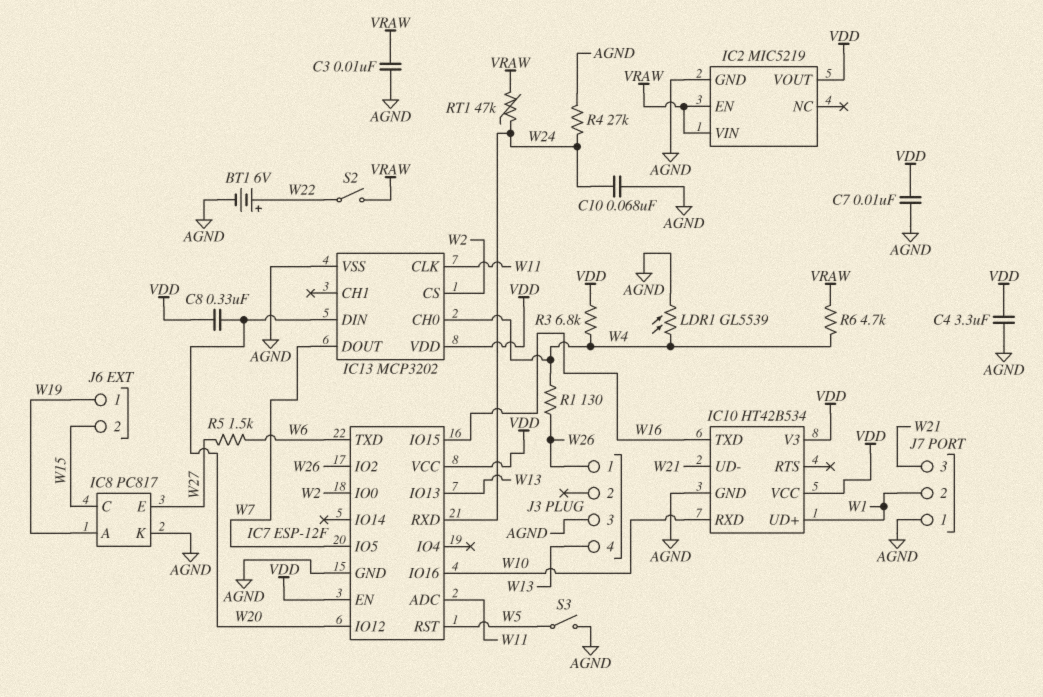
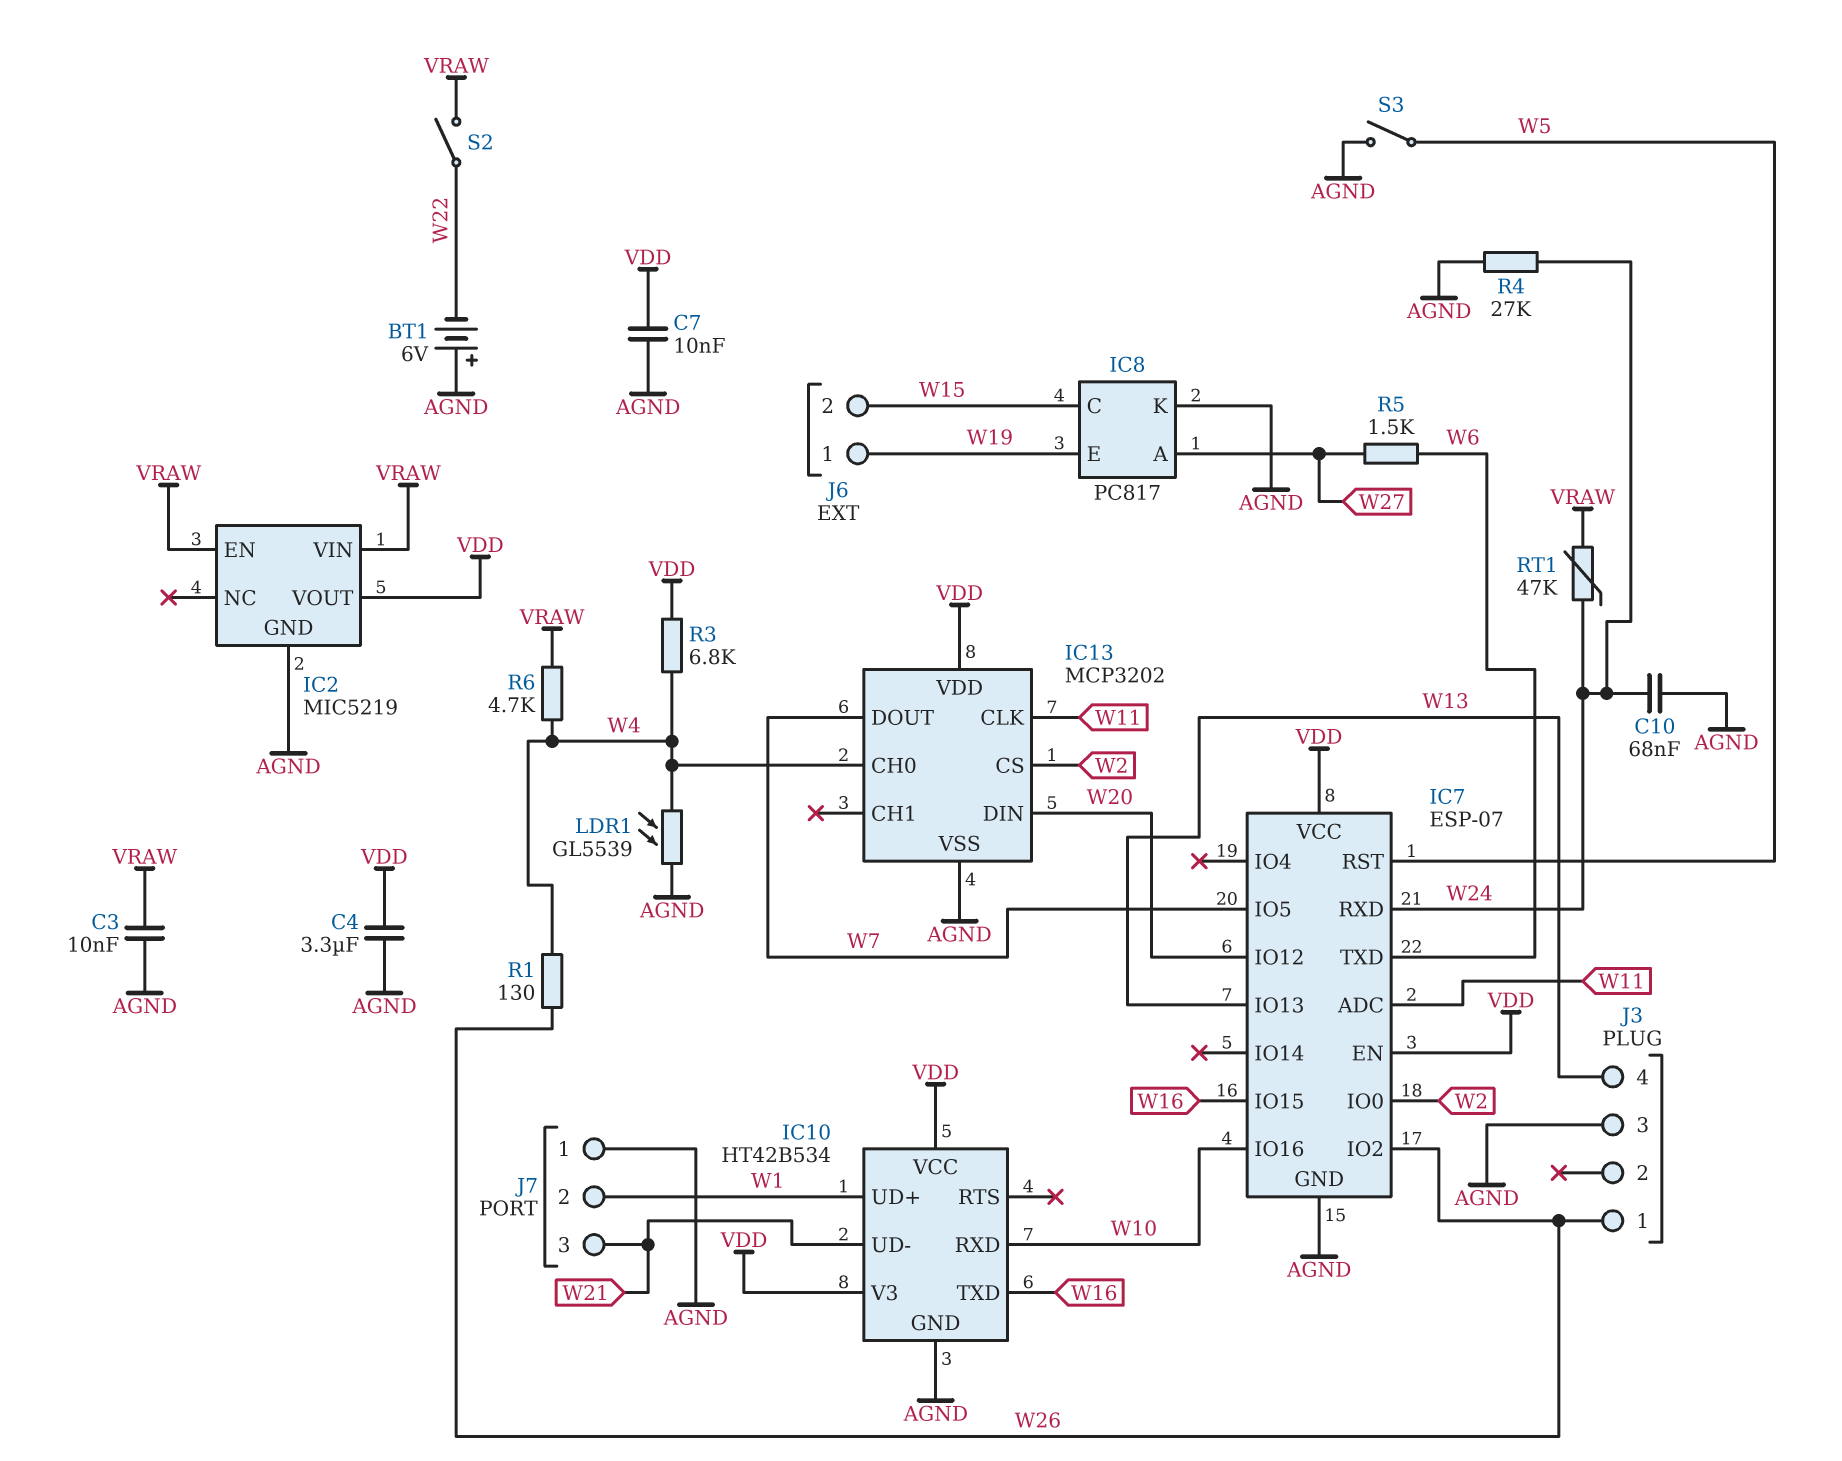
BT1: 6V (plus W22, minus AGND) -> 6V (plus AGND, minus W22)
C8: 330nF (VDD, W20) -> none
IC7: ESP-12F -> ESP-07
IC8 pin A: W19 -> W27
IC8 pin E: W27 -> W19

